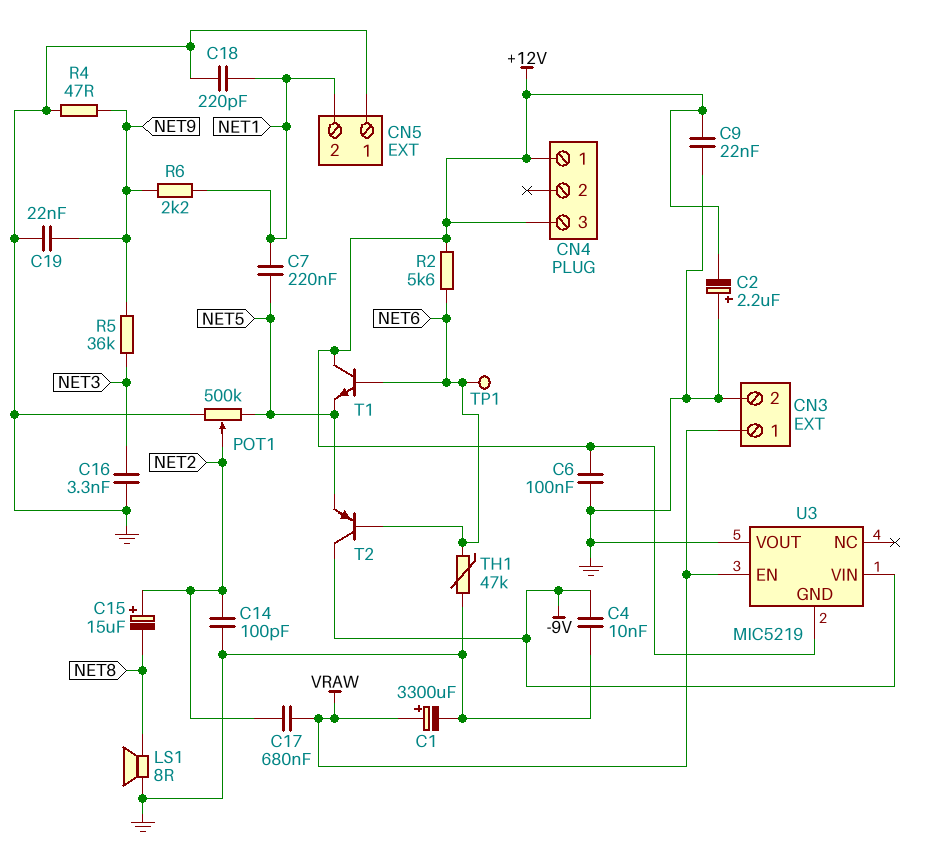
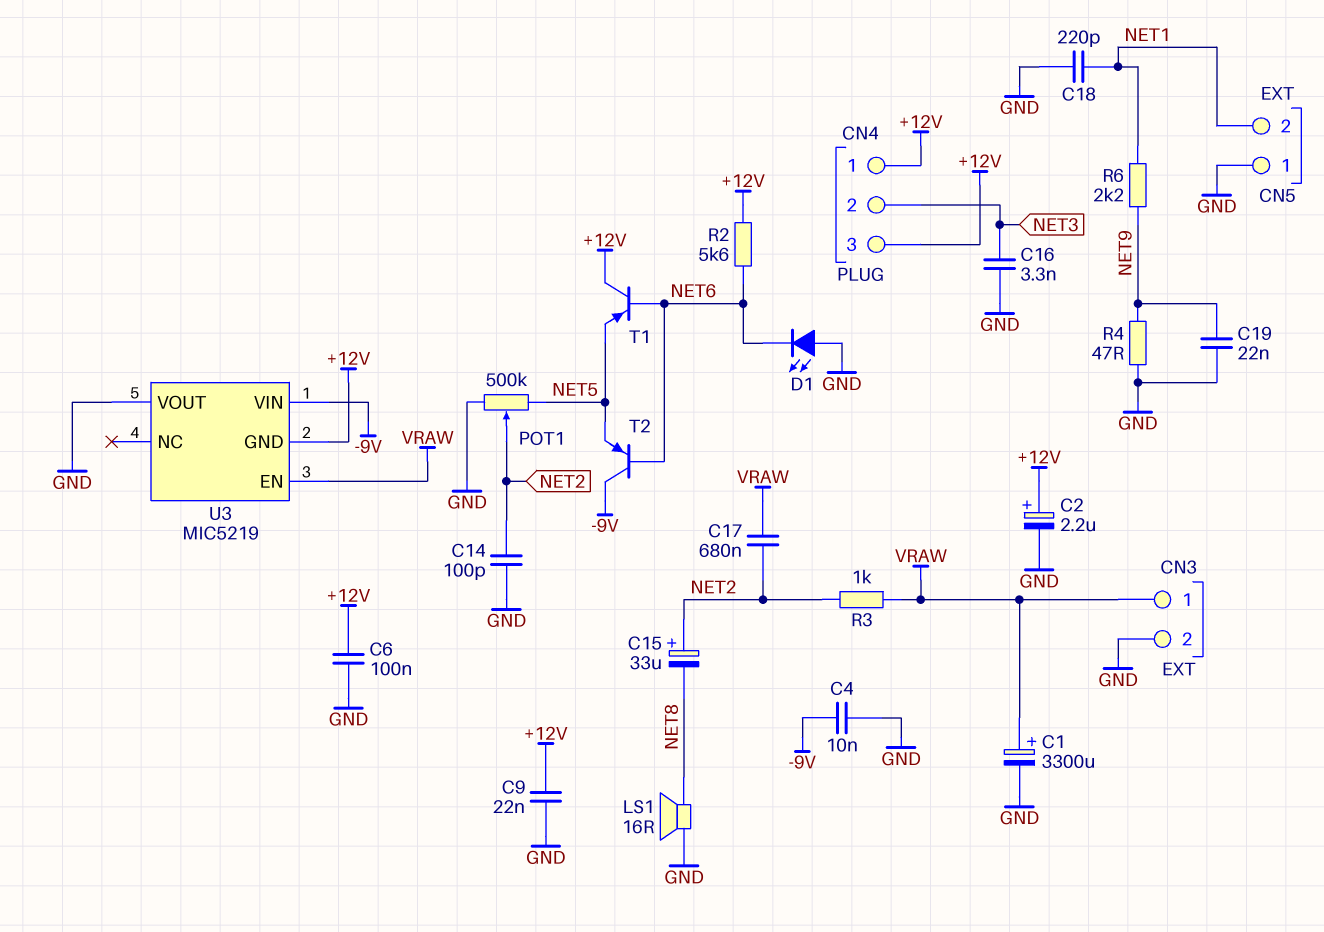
C2: 2.2uF (plus GND, minus +12V) -> 2.2uF (plus +12V, minus GND)
C7: 220nF (NET1, NET5) -> none
C15: 15uF (plus NET2, minus NET8) -> 33uF (plus NET2, minus NET8)
CN4 pin 2: none -> NET3
D1: none -> LED (A GND, K NET6)
LS1: speaker 8R (GND, NET8) -> speaker 16R (GND, NET8)
R3: none -> 1k (NET2, VRAW)
R5: 36k (NET3, NET9) -> none
T1: NPN (B NET6, C +12V, E NET5) -> PNP (B NET6, C +12V, E NET5)
TH1: 47k (GND, NET6) -> none
TP1: test point (NET6) -> none

